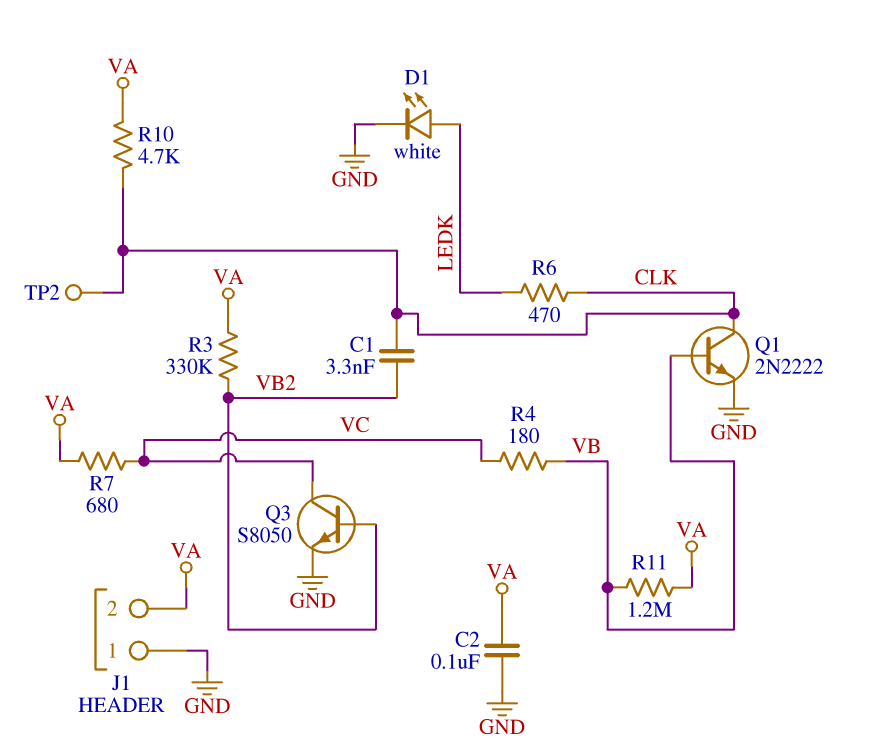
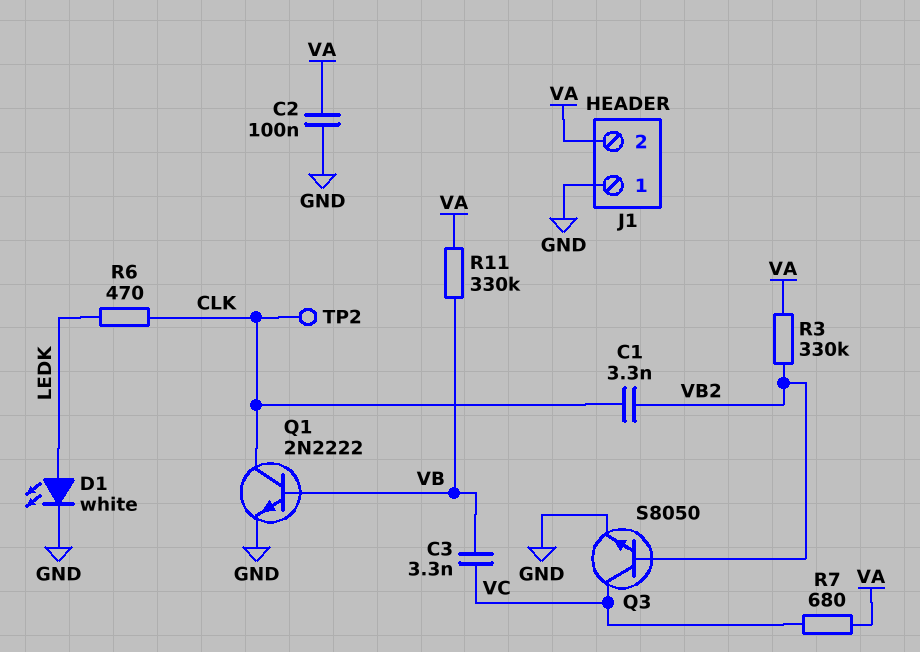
C3: none -> 3.3nF (VB, VC)
R4: 180 (VB, VC) -> none
R10: 4.7k (CLK, VA) -> none
R11: 1.2M (VA, VB) -> 330k (VA, VB)

